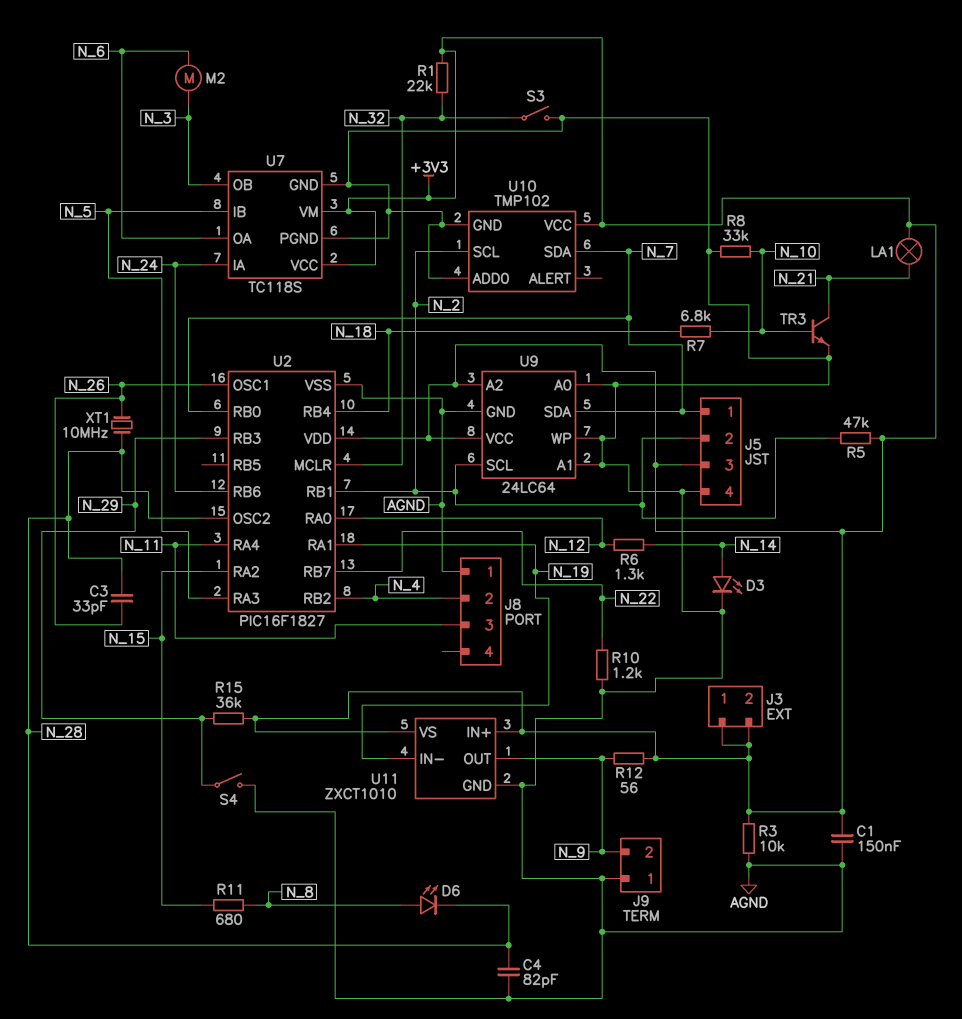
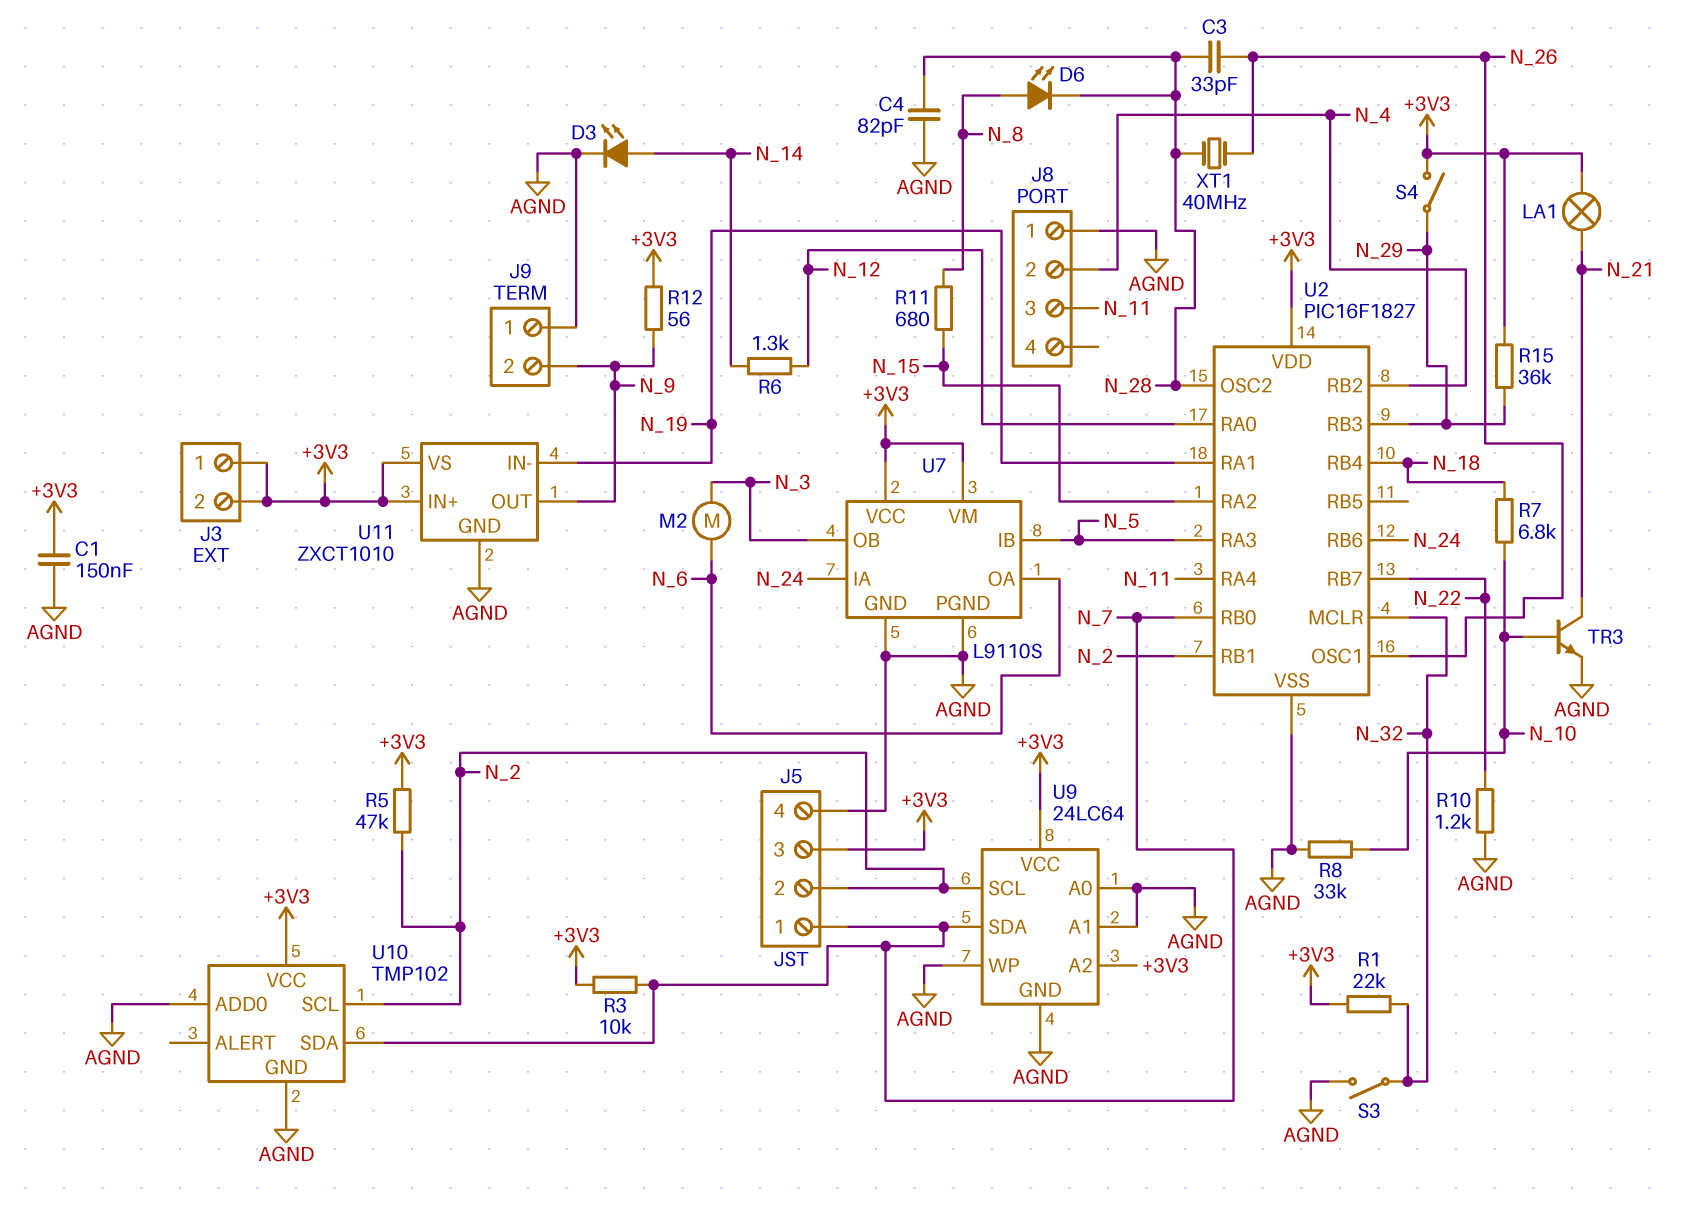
R3: 10k (+3V3, AGND) -> 10k (+3V3, N_7)
S4: switch (AGND, N_29) -> switch (+3V3, N_29)
U7: TC118S -> L9110S
XT1: 10MHz (N_26, N_28) -> 40MHz (N_26, N_28)

